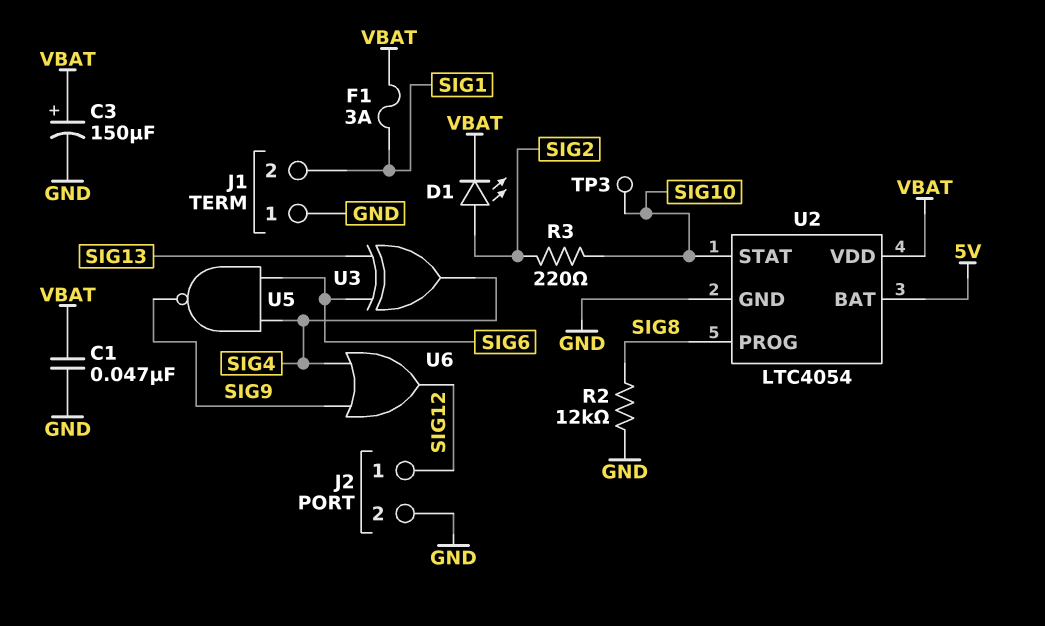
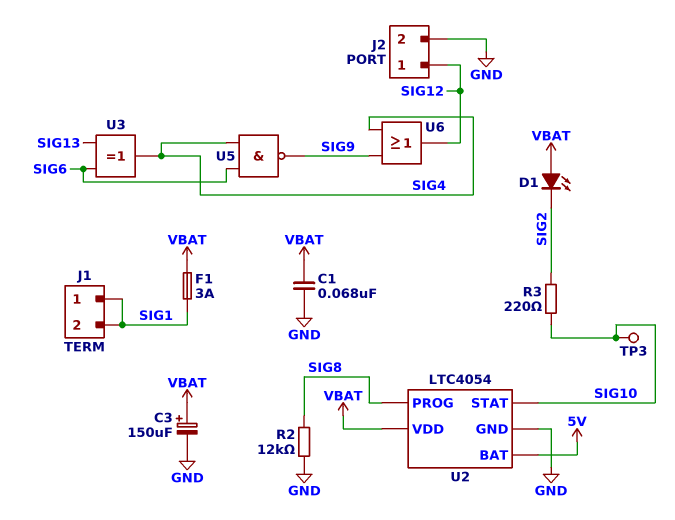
C1: 47nF (GND, VBAT) -> 68nF (GND, VBAT)
D1: LED (A SIG2, K VBAT) -> LED (A VBAT, K SIG2)
J1 pin 1: GND -> SIG1

